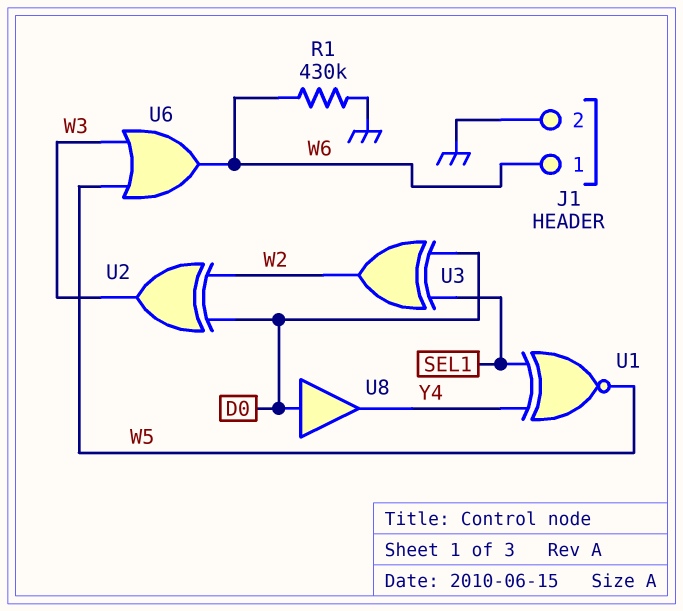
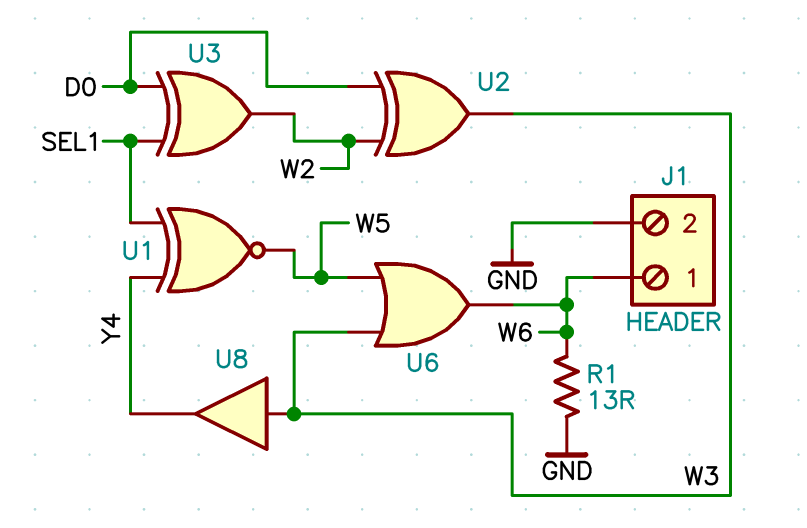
R1: 430k (GND, W6) -> 13 (GND, W6)
U8: buffer (in D0, out Y4) -> buffer (in W3, out Y4)

